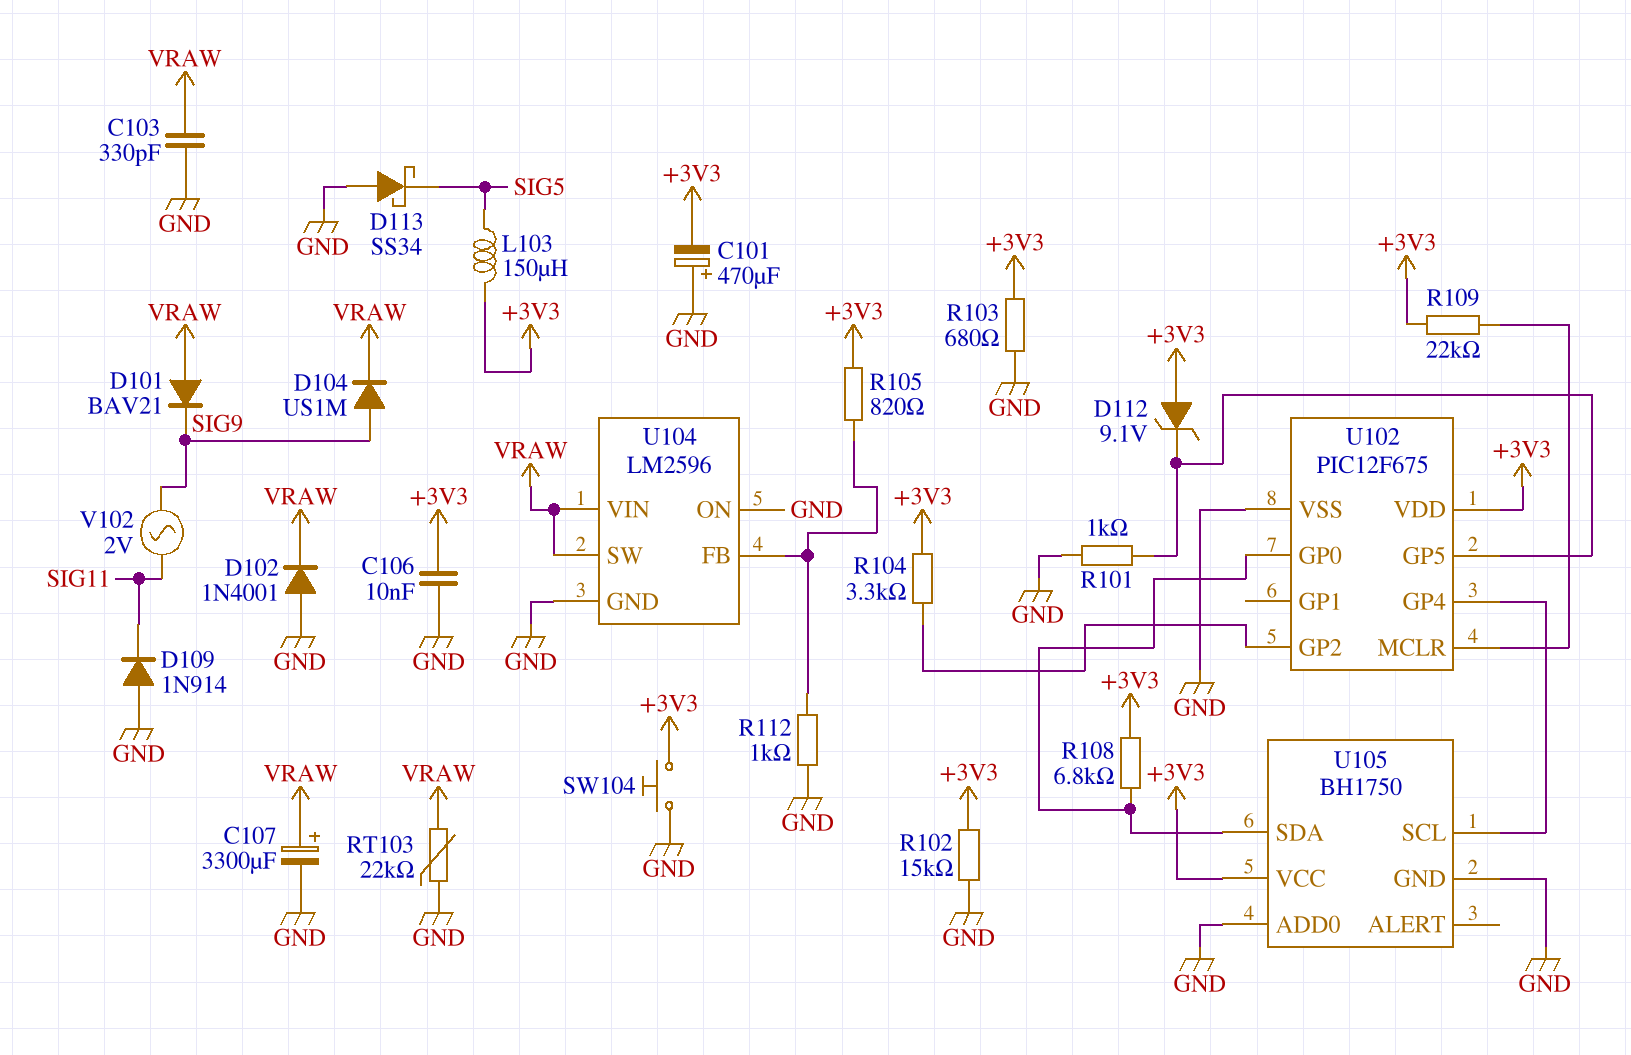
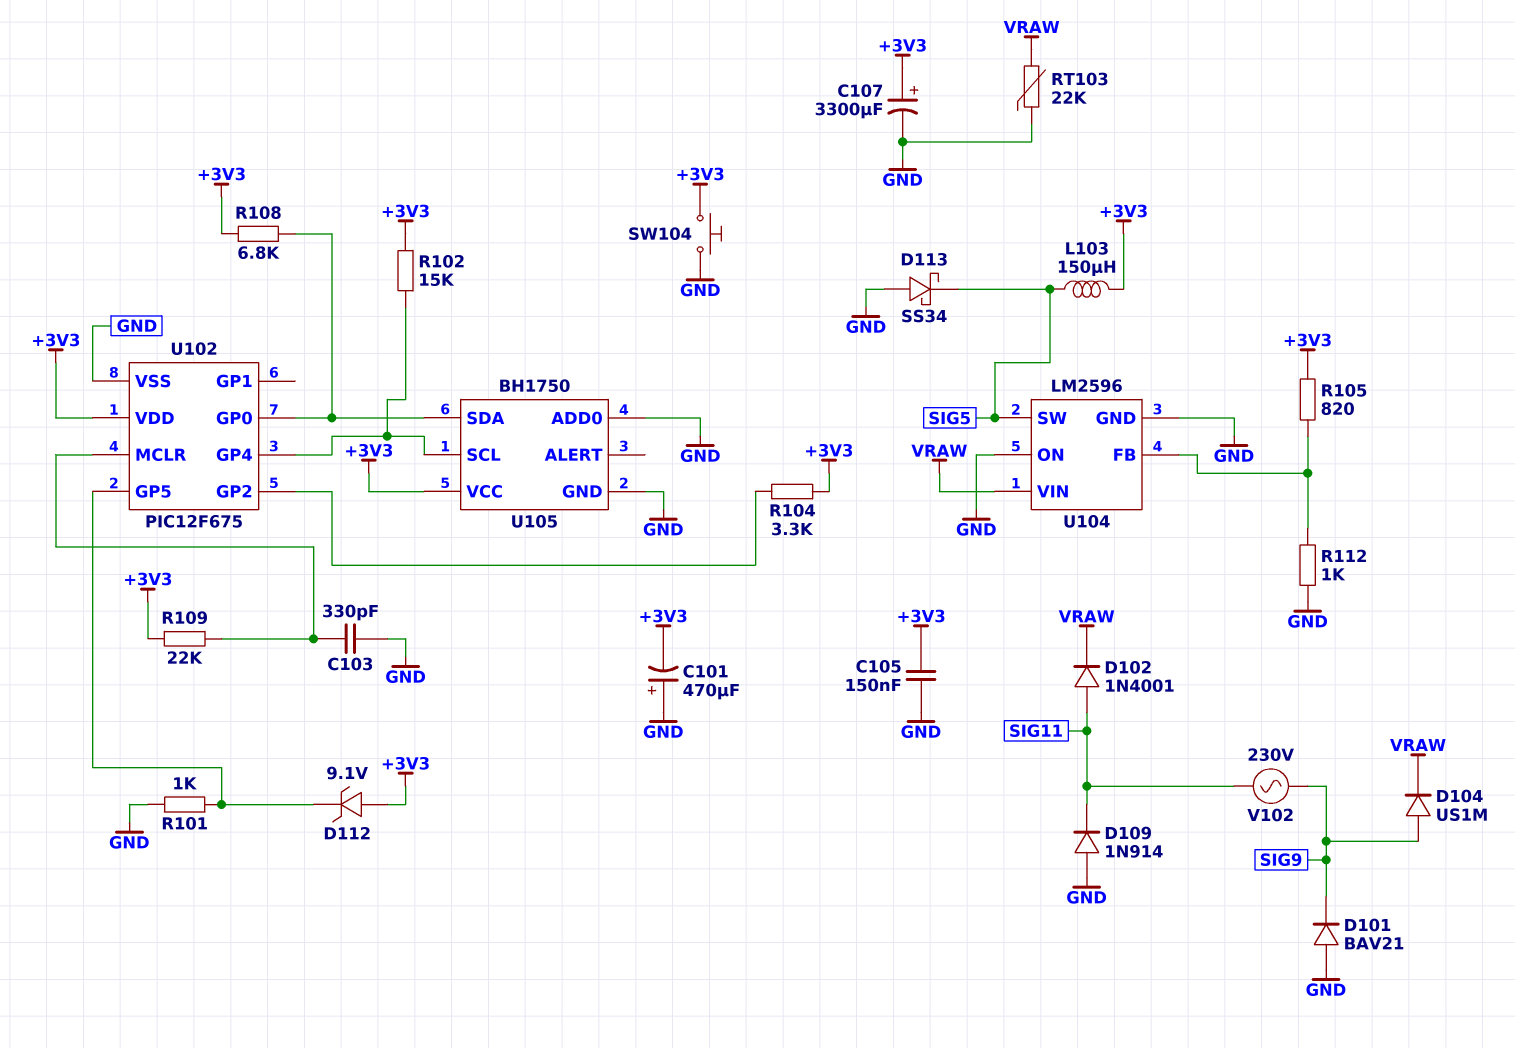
C103: 330pF (GND, VRAW) -> 330pF (GND, U102/MCLR)
C105: none -> 150nF (+3V3, GND)
C106: 10nF (+3V3, GND) -> none
C107: 3300uF (plus VRAW, minus GND) -> 3300uF (plus +3V3, minus GND)
D101: diode BAV21 (A VRAW, K SIG9) -> diode BAV21 (A GND, K SIG9)
D102: diode 1N4001 (A GND, K VRAW) -> diode 1N4001 (A SIG11, K VRAW)
R102: 15k (+3V3, GND) -> 15k (+3V3, U102/GP4)
R103: 680 (+3V3, GND) -> none
U104 pin SW: VRAW -> SIG5
V102: AC 2V (SIG9, SIG11) -> AC 230V (SIG9, SIG11)

